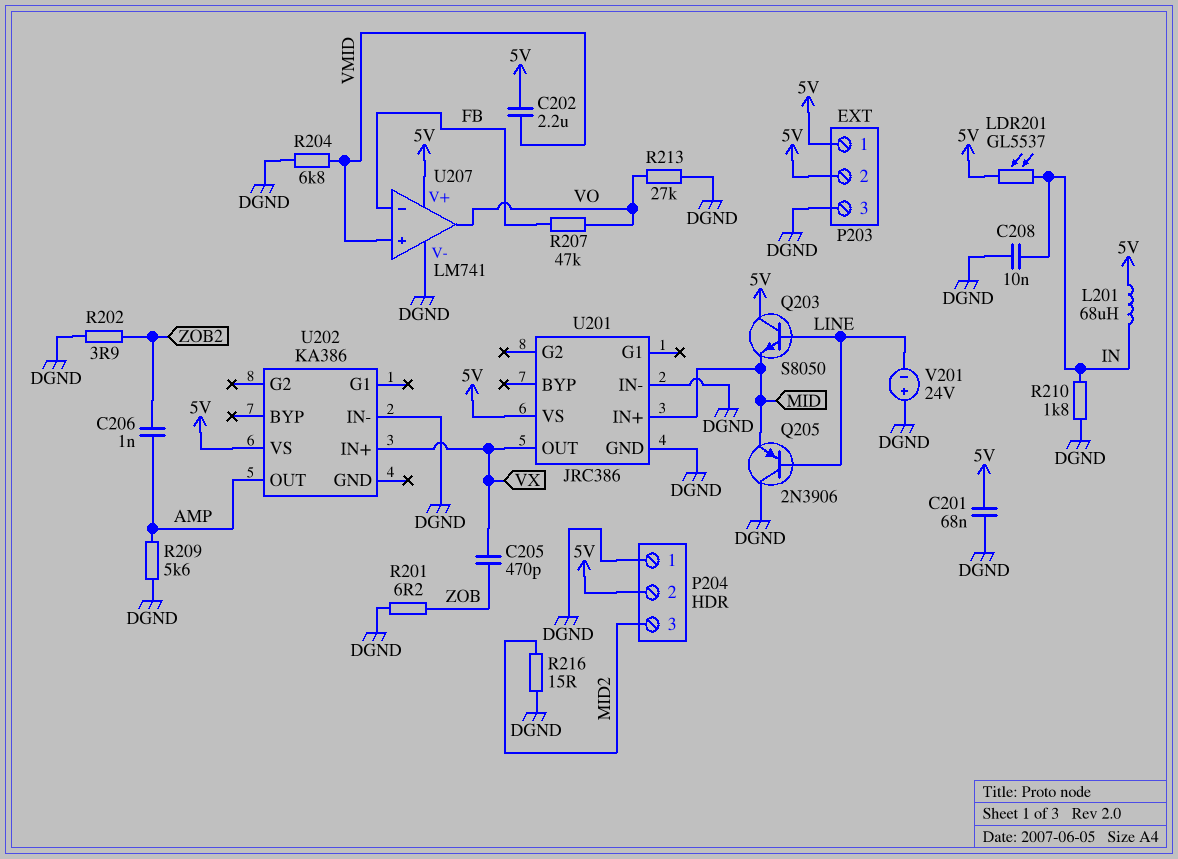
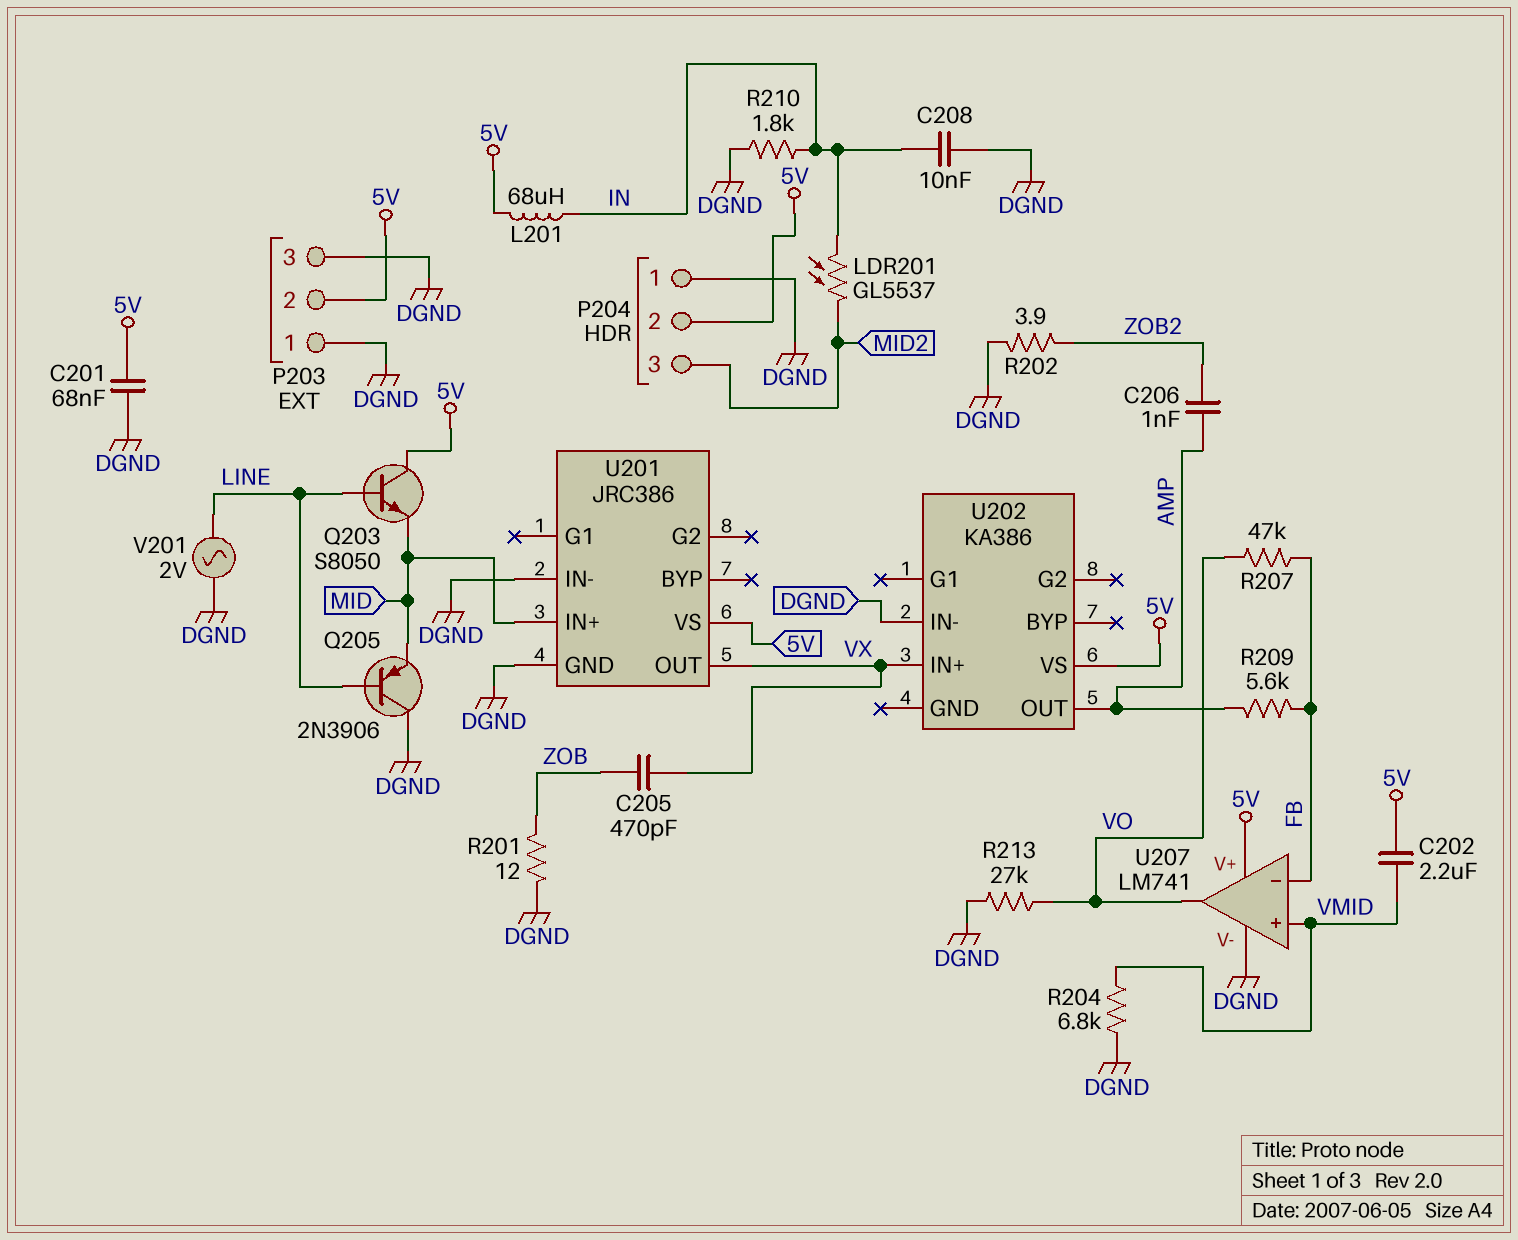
LDR201: GL5537 (5V, IN) -> GL5537 (IN, MID2)
P203 pin 1: 5V -> DGND
R201: 6.2 (DGND, ZOB) -> 12 (DGND, ZOB)
R209: 5.6k (AMP, DGND) -> 5.6k (AMP, FB)
R216: 15 (DGND, MID2) -> none
V201: 24V (plus DGND, minus LINE) -> AC 2V (DGND, LINE)

